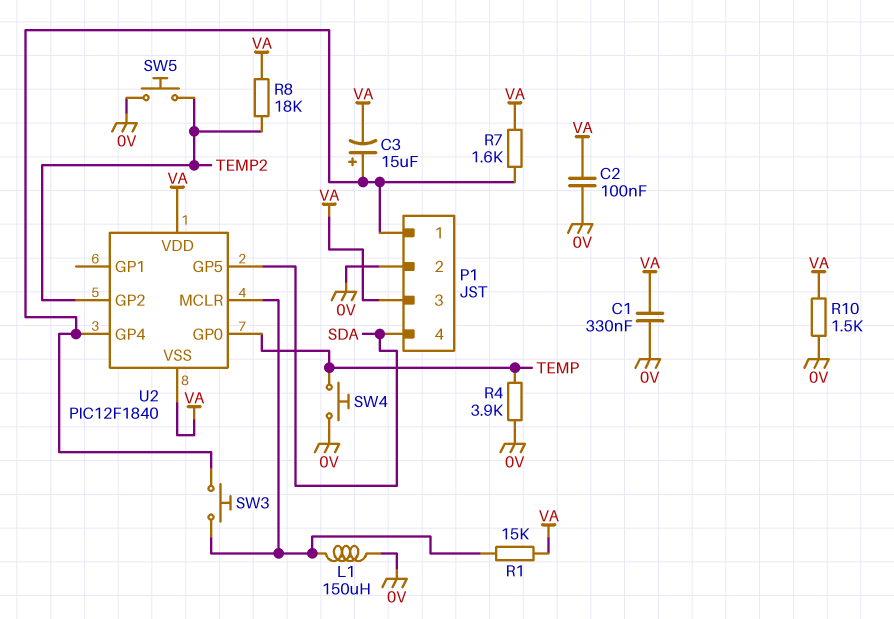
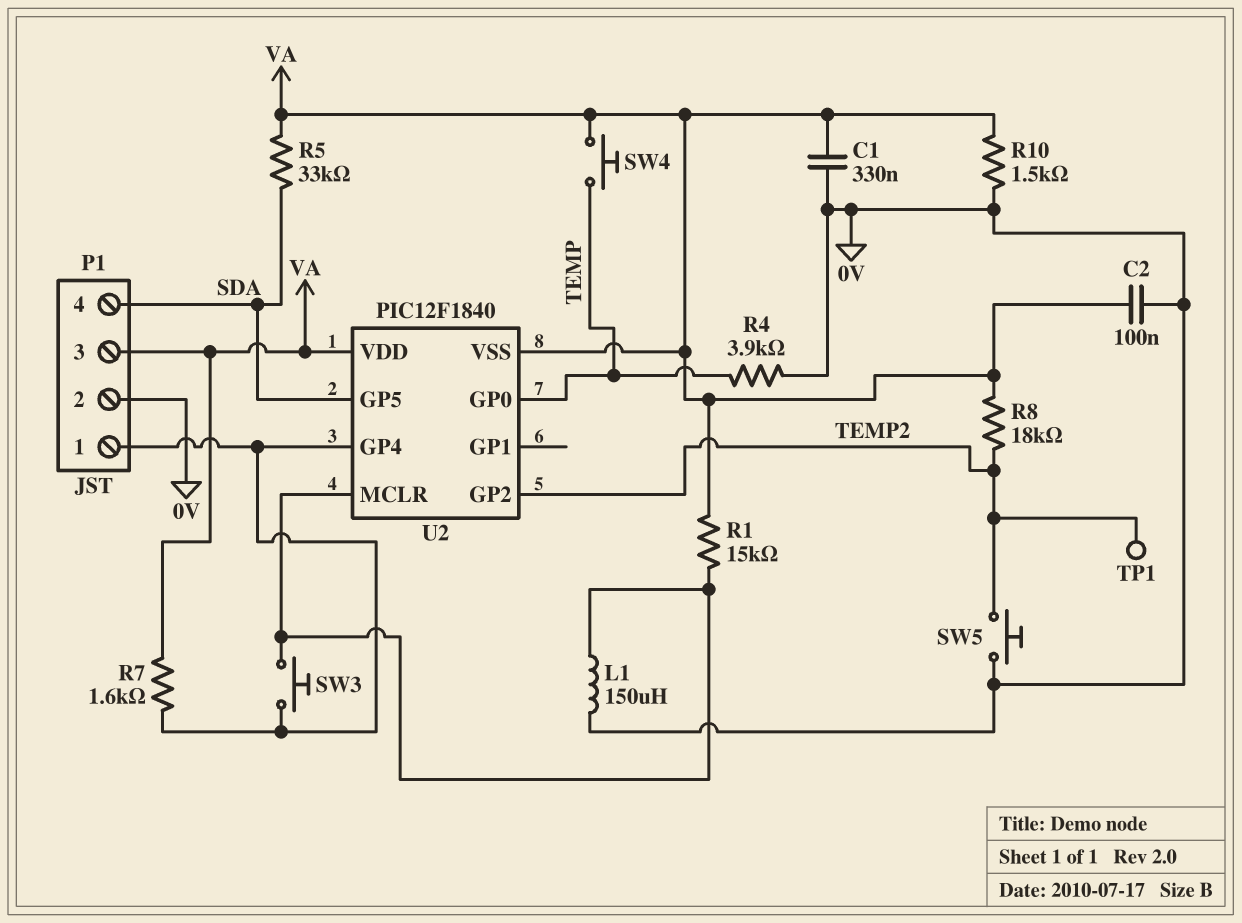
C3: 15uF (plus P1/1, minus VA) -> none
R5: none -> 33k (SDA, VA)
SW4: button (0V, TEMP) -> button (TEMP, VA)
TP1: none -> test point (TEMP2)

